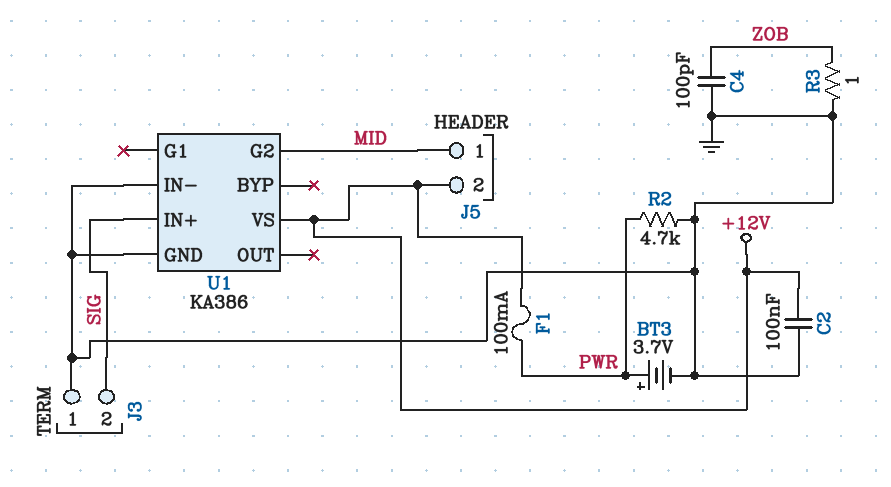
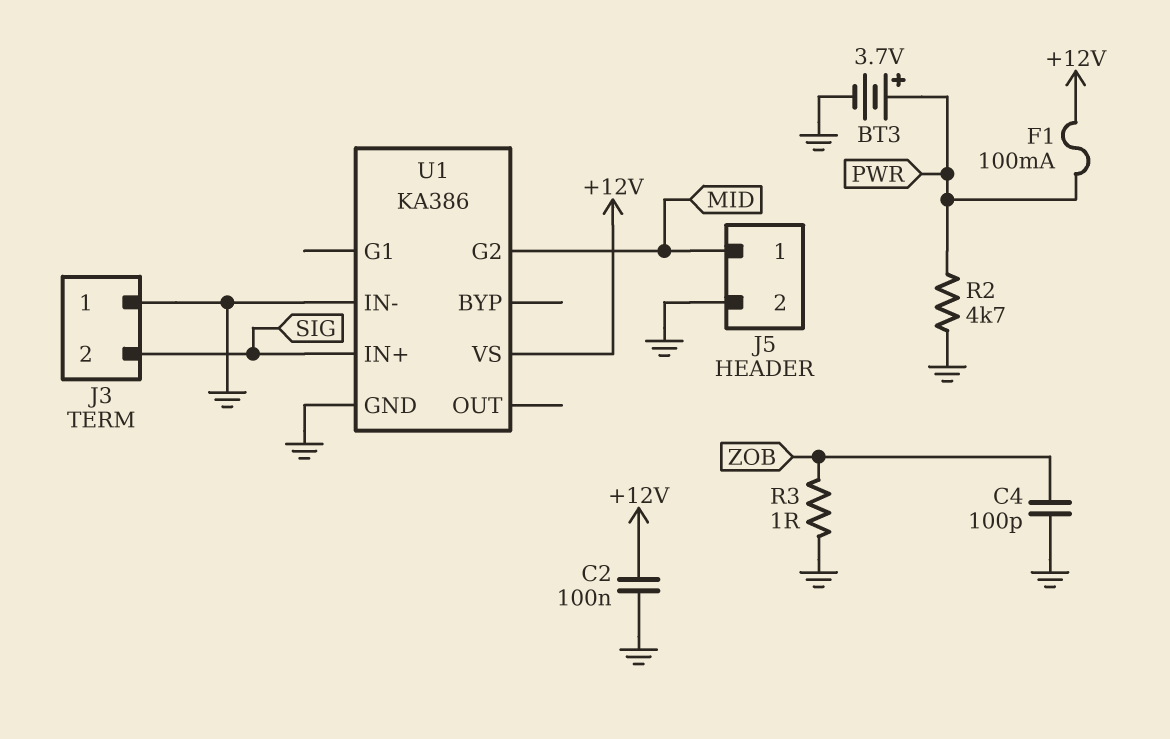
J5 pin 2: +12V -> GND

